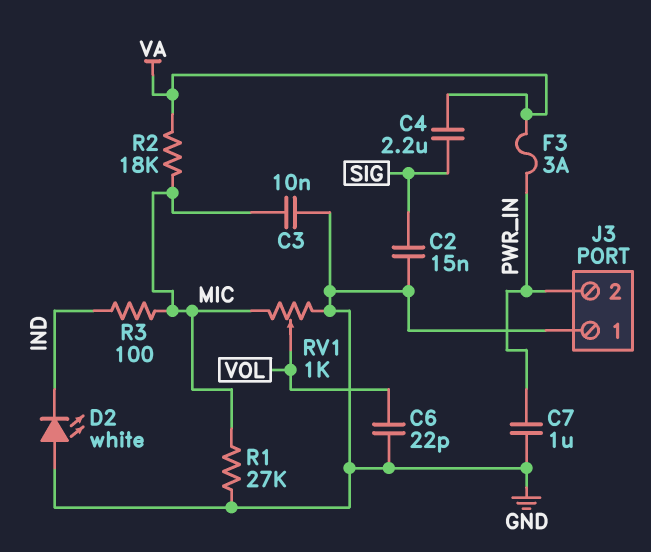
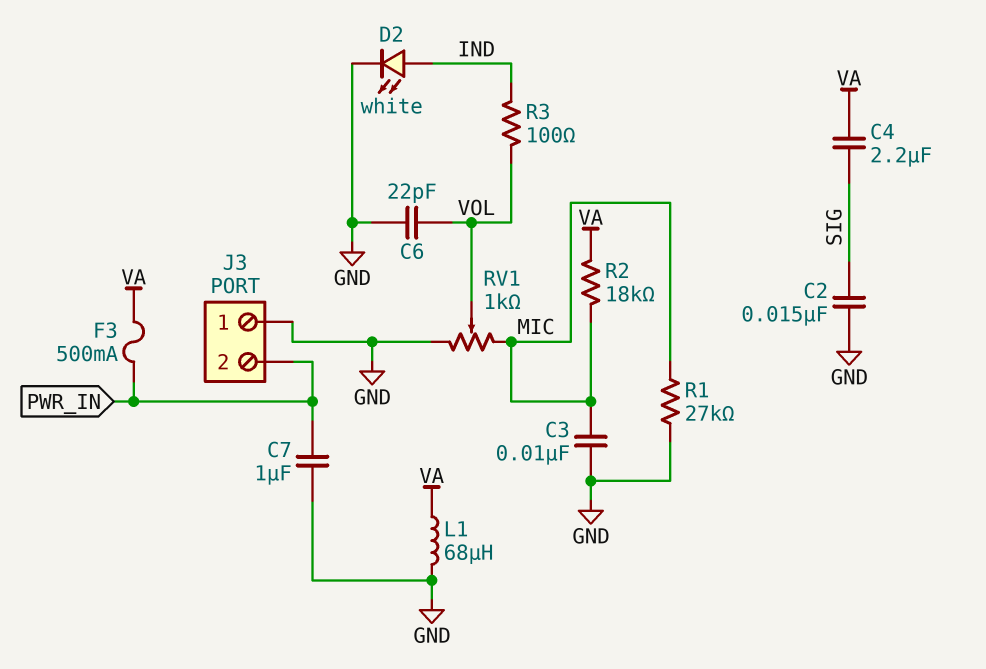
D2: LED white (A GND, K IND) -> LED white (A IND, K GND)
F3: 3A (PWR_IN, VA) -> 500mA (PWR_IN, VA)
L1: none -> 68uH (GND, VA)
R3: 100 (IND, MIC) -> 100 (IND, VOL)

